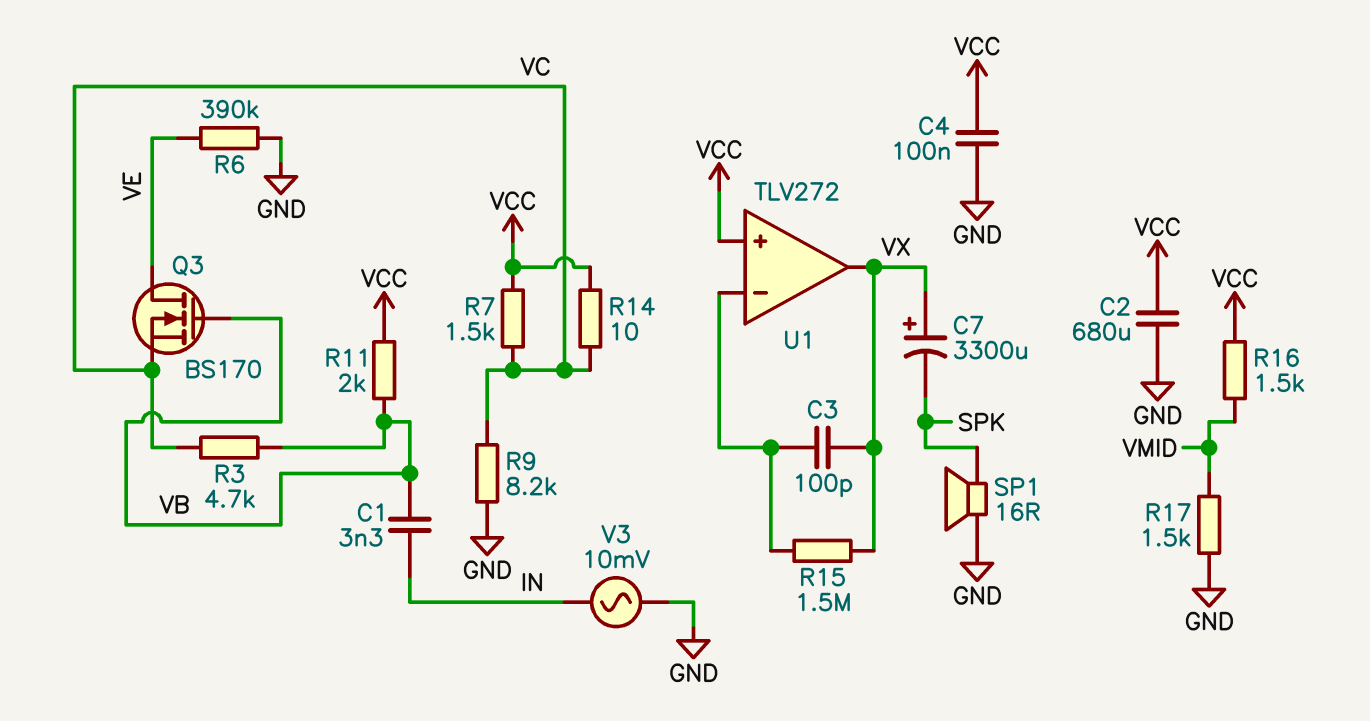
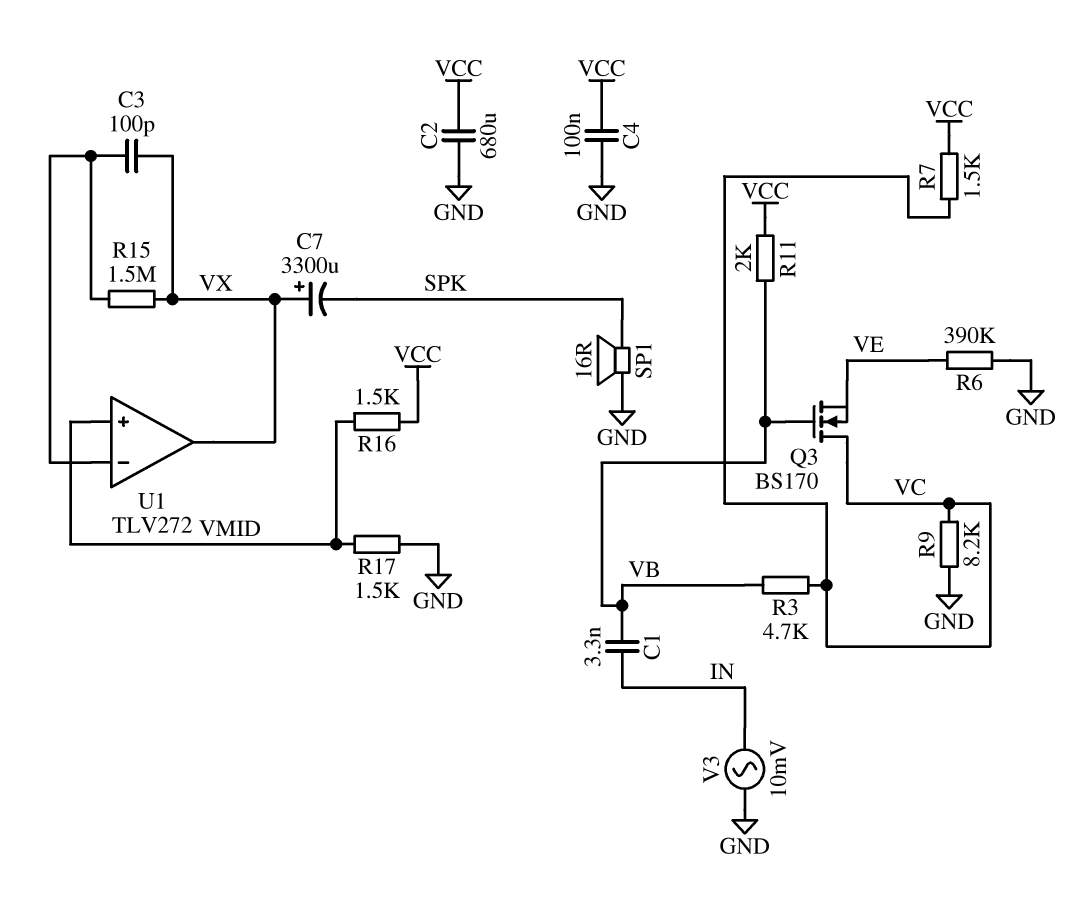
Q3: NMOS BS170 (G VB, D VE, S VC) -> NMOS BS170 (G VB, D VC, S VE)
R14: 10 (VC, VCC) -> none
U1 pin in+: VCC -> VMID

